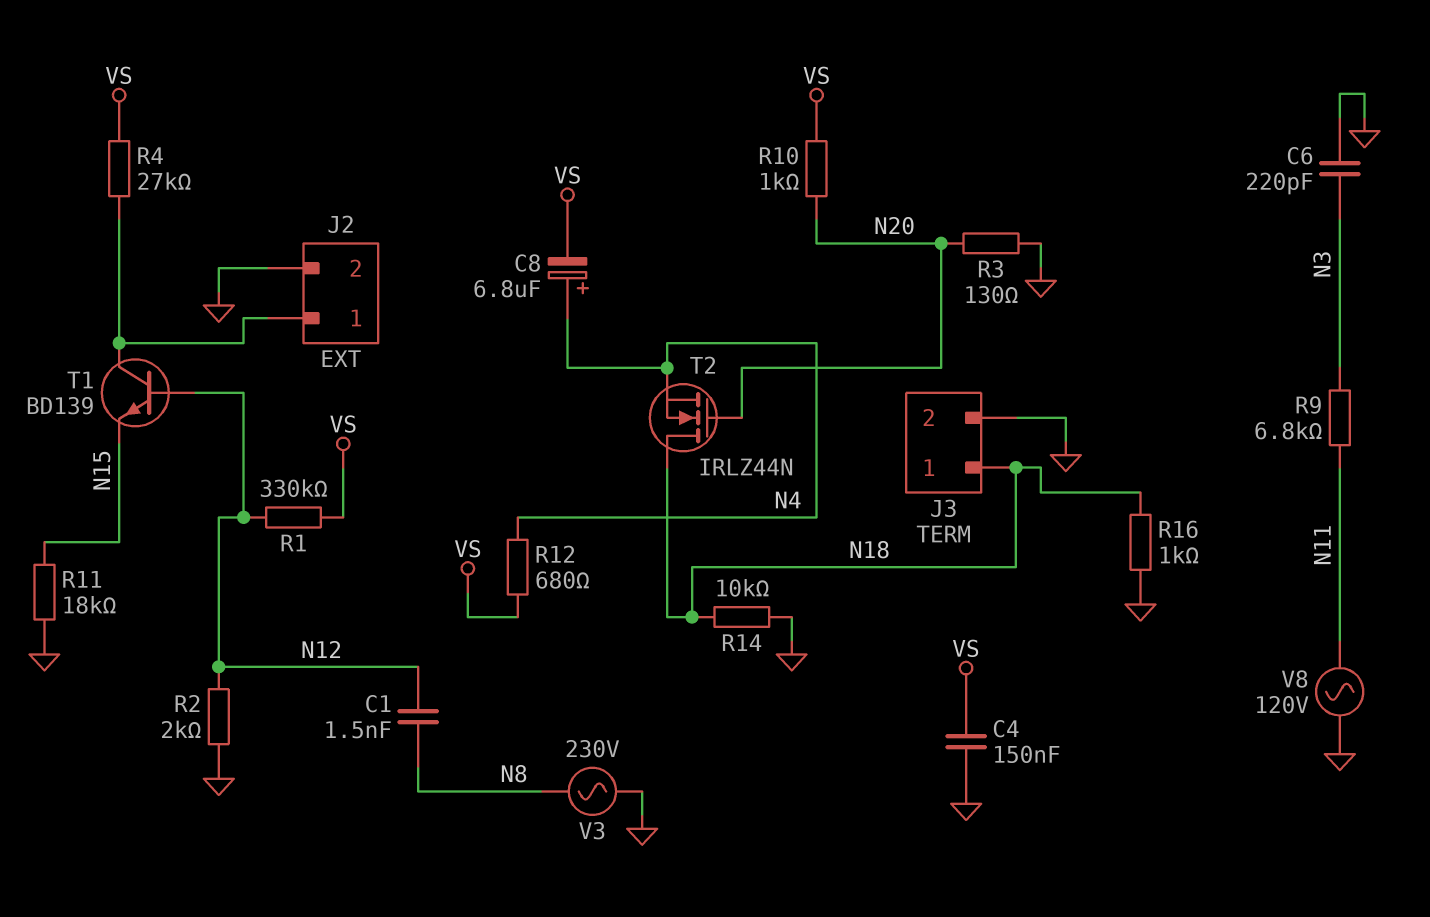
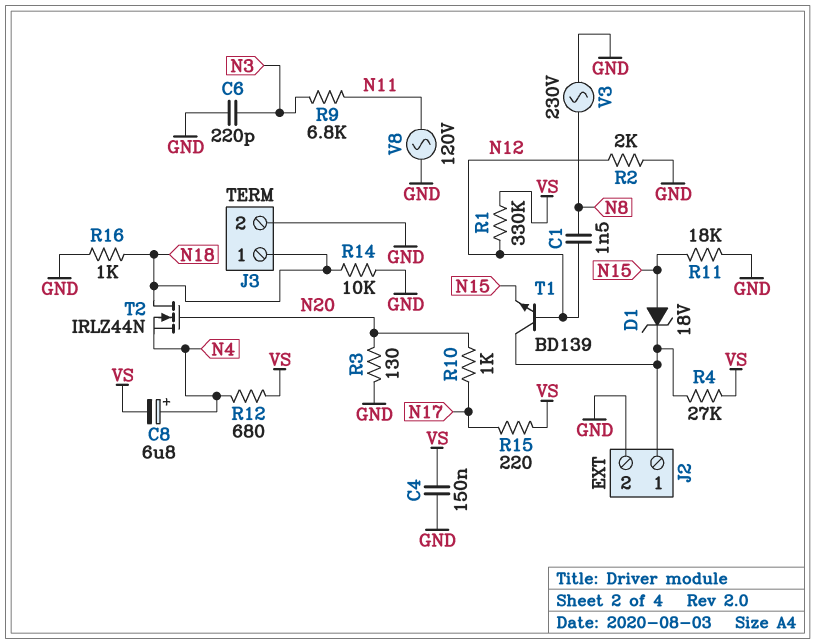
D1: none -> zener 18V (A N15, K J2/1)
R10: 1k (N20, VS) -> 1k (N17, N20)
R15: none -> 220 (N17, VS)

